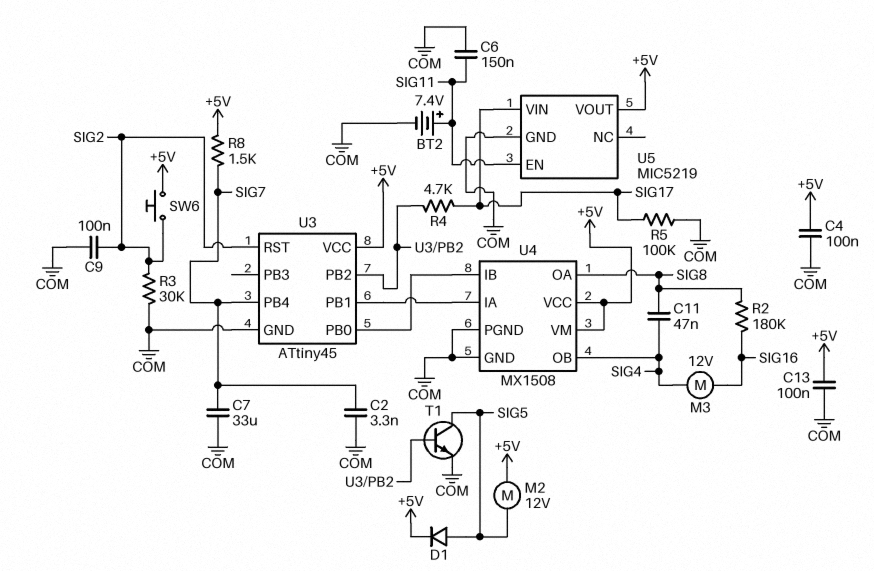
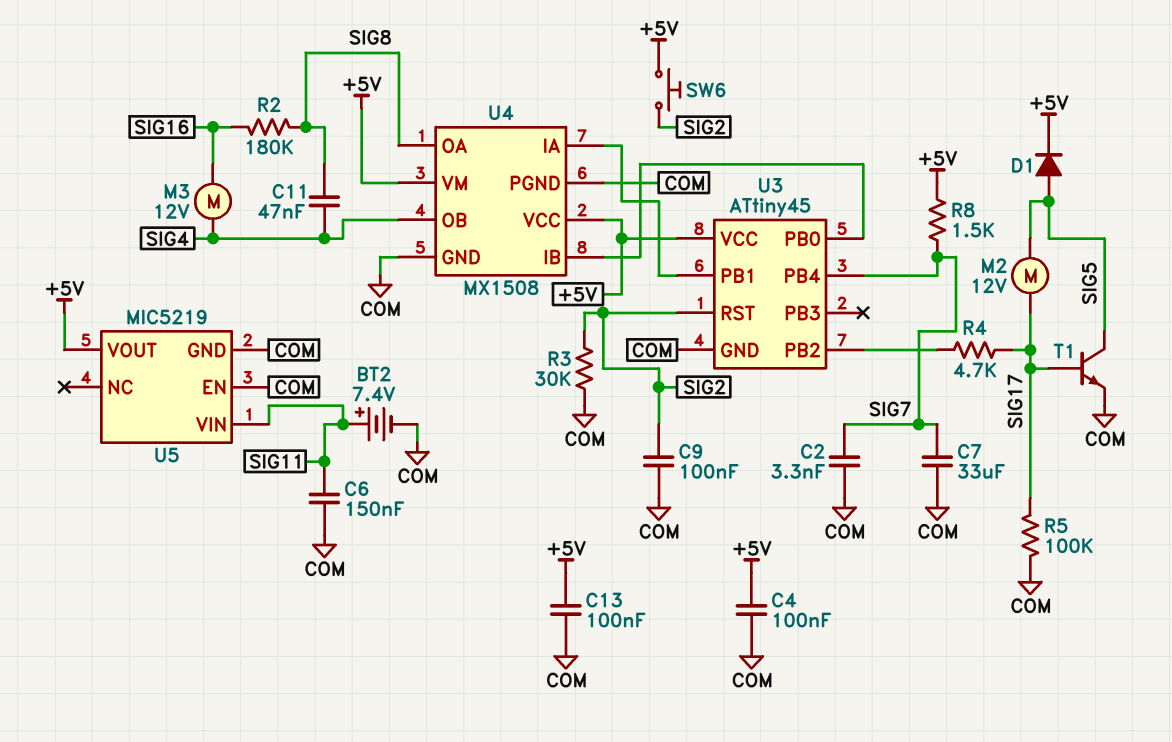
M2: motor 12V (+5V, SIG5) -> motor 12V (SIG5, SIG17)
T1: NPN (B U3/PB2, C SIG5, E COM) -> NPN (B SIG17, C SIG5, E COM)
U5 pin EN: SIG11 -> COM
U5 pin VIN: SIG17 -> SIG11

